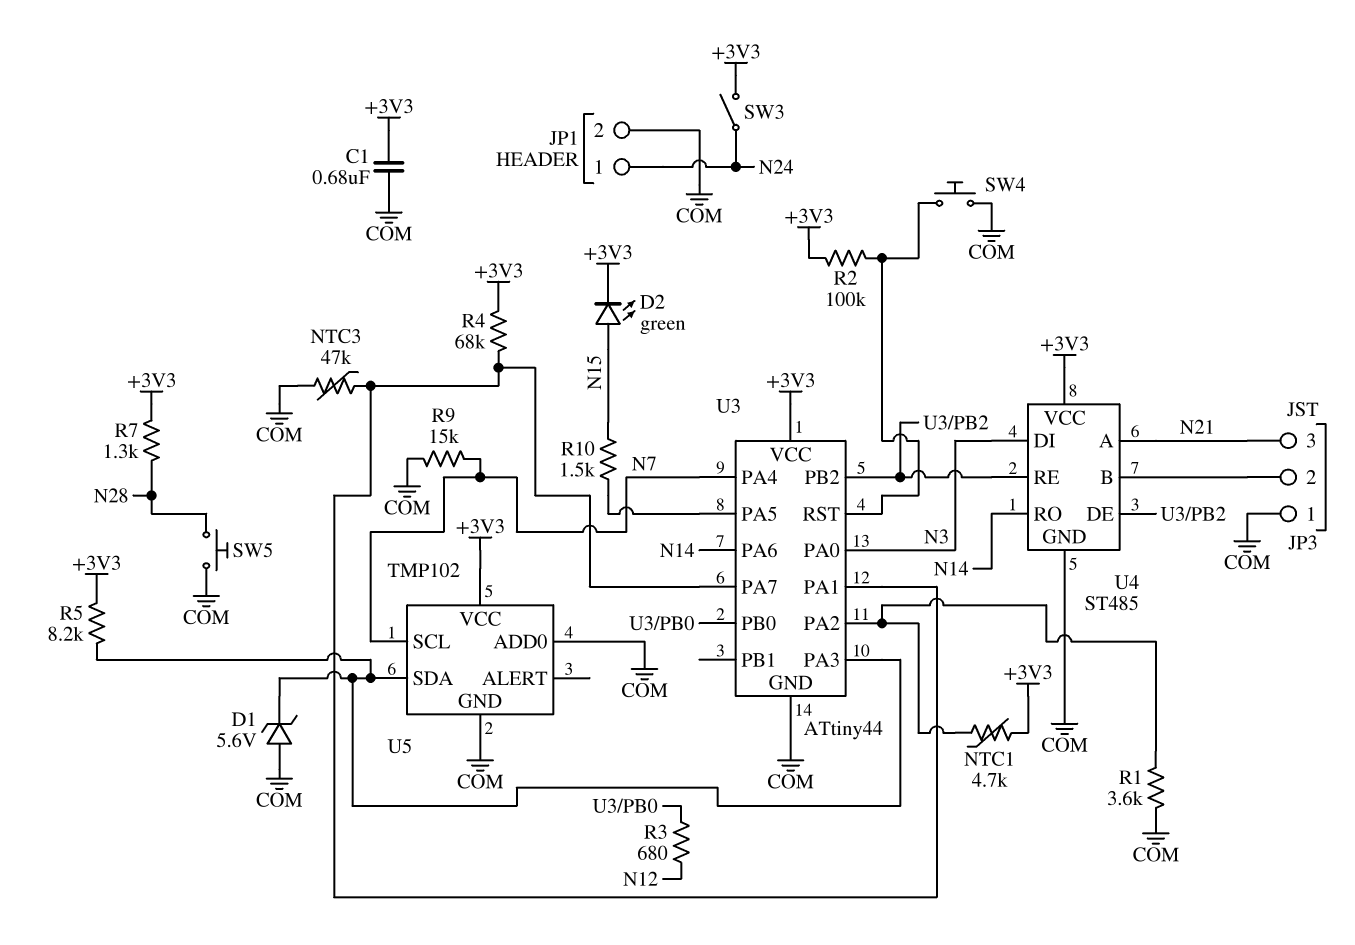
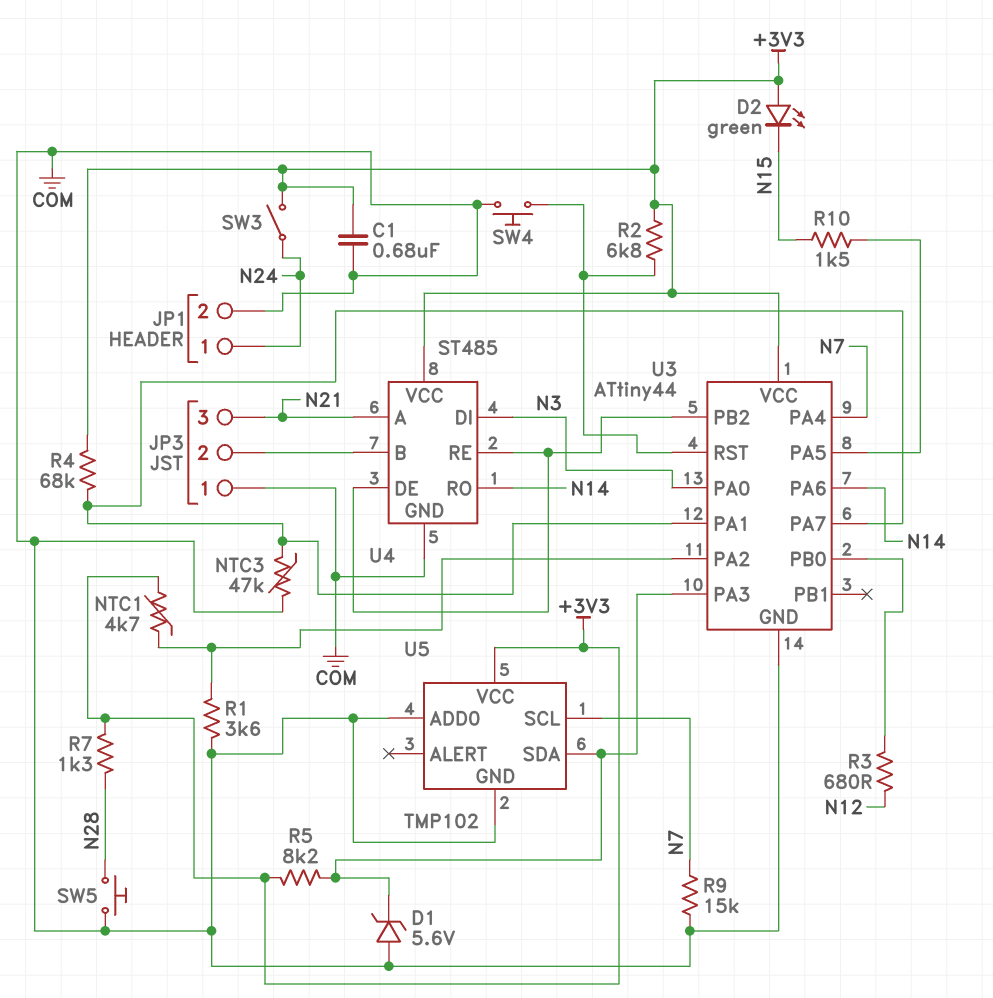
D2: LED green (A N15, K +3V3) -> LED green (A +3V3, K N15)
R2: 100k (+3V3, U3/RST) -> 6.8k (+3V3, U3/RST)

